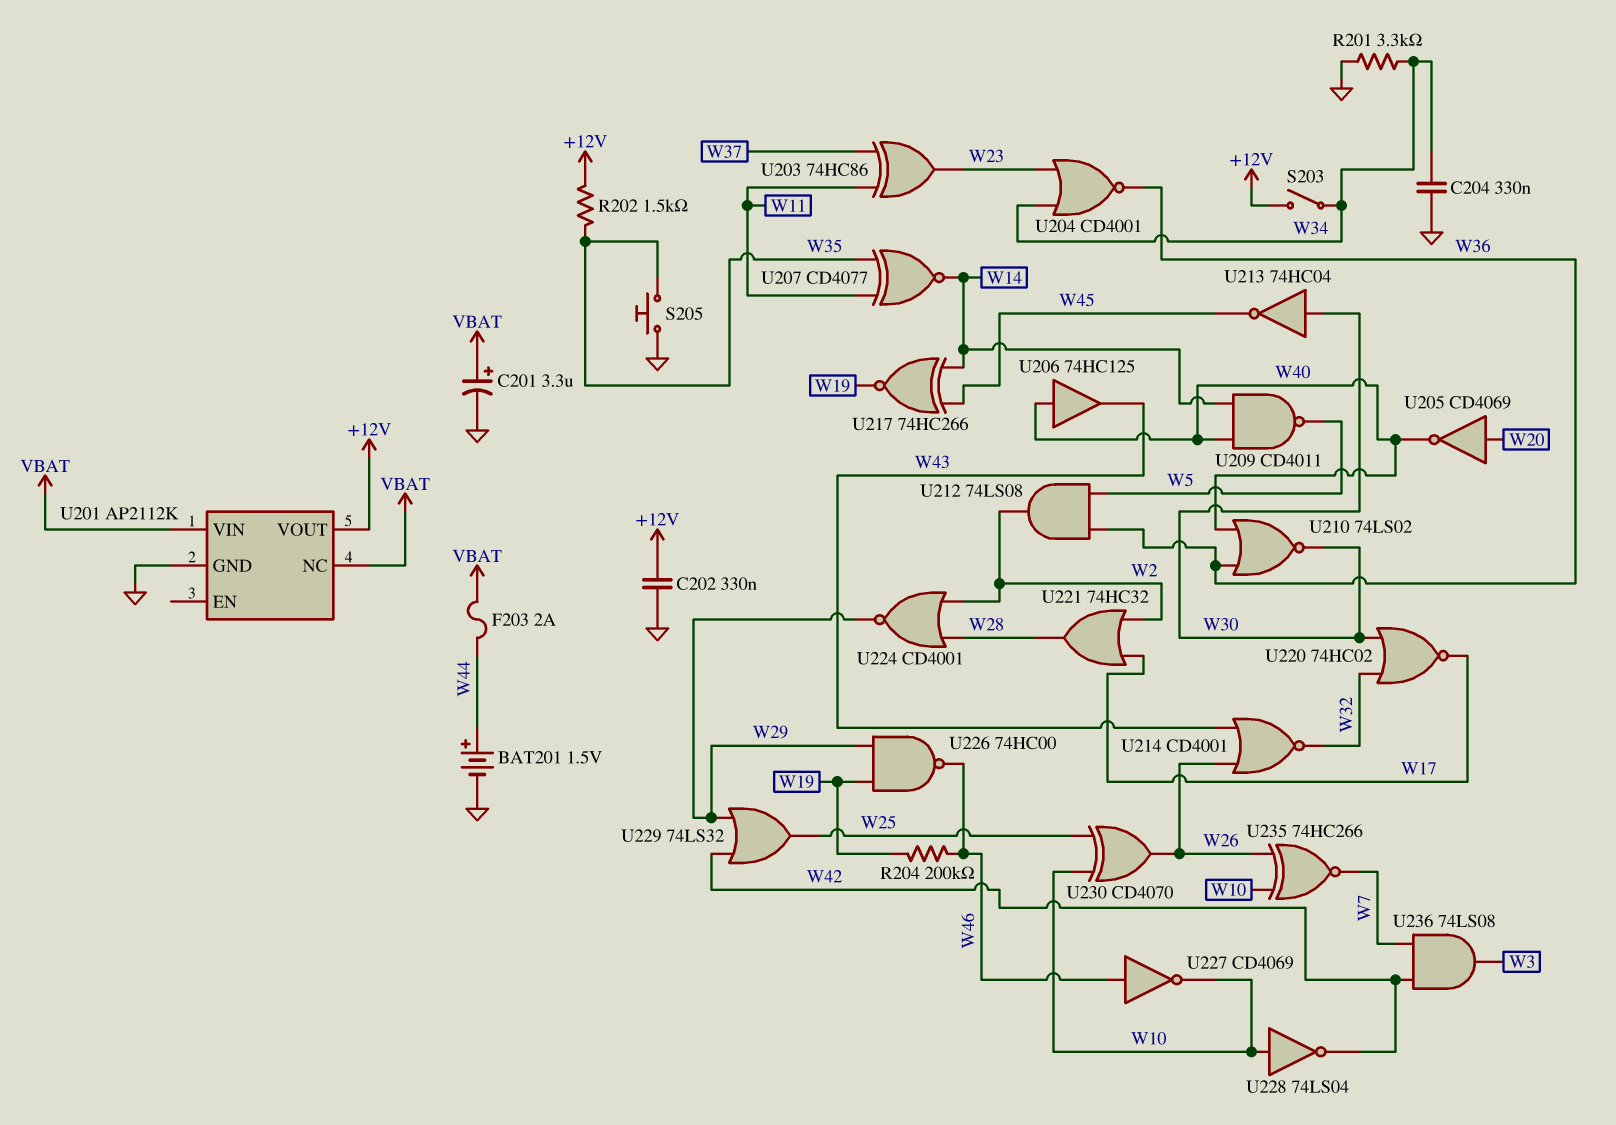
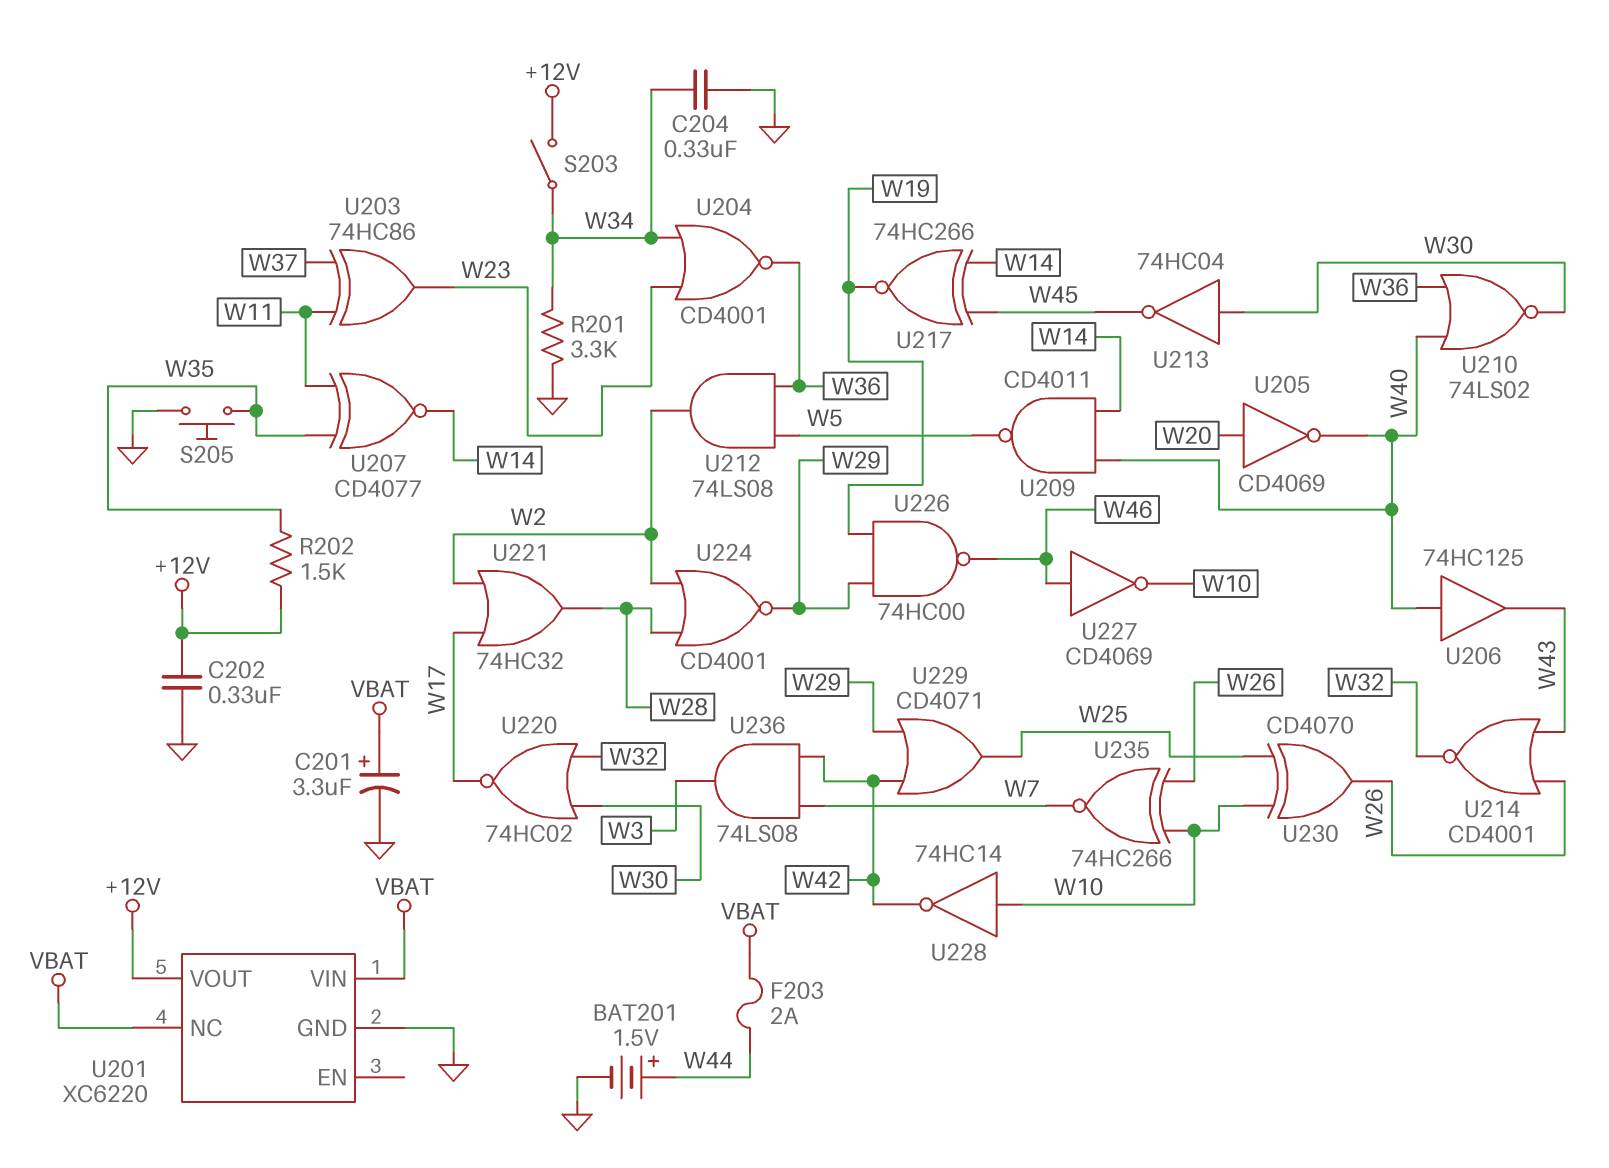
R204: 200k (W19, W46) -> none
U201: AP2112K -> XC6220
U228: NOT 74LS04 (in W10, out W42) -> NOT 74HC14 (in W10, out W42)
U229: OR 74LS32 (in W29, in W42, out W25) -> OR CD4071 (in W29, in W42, out W25)

